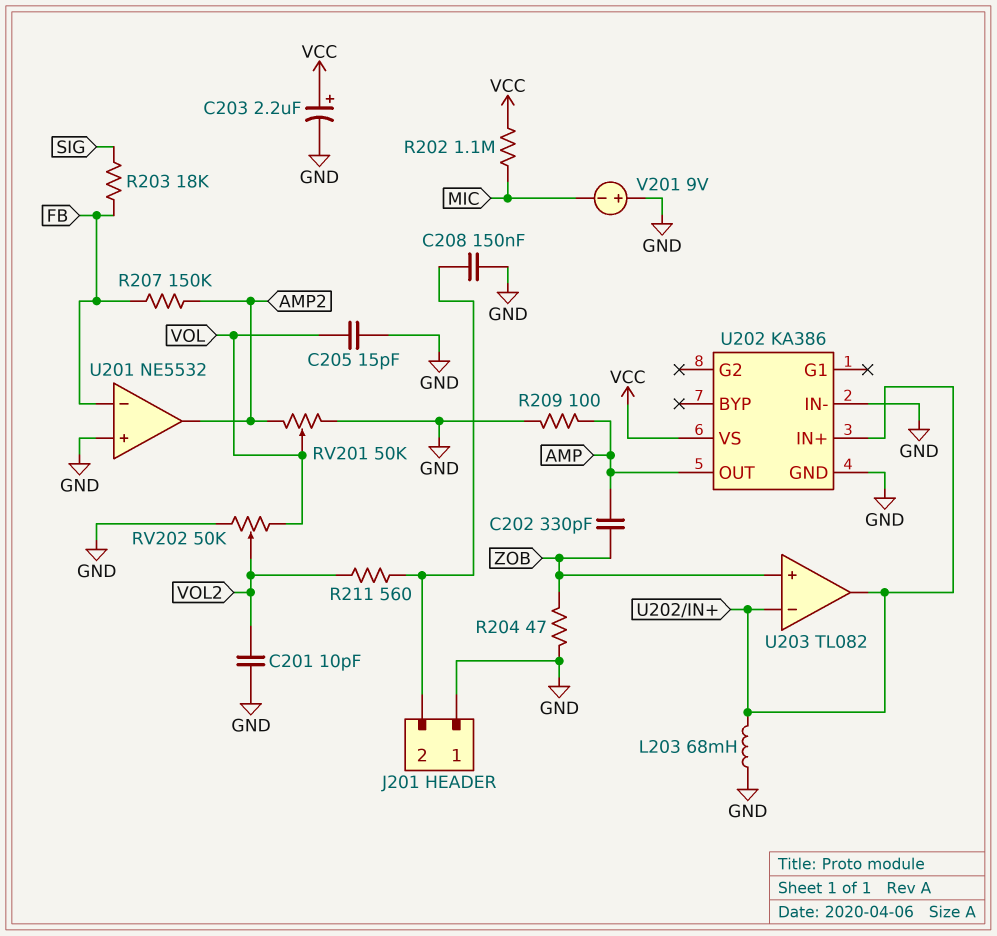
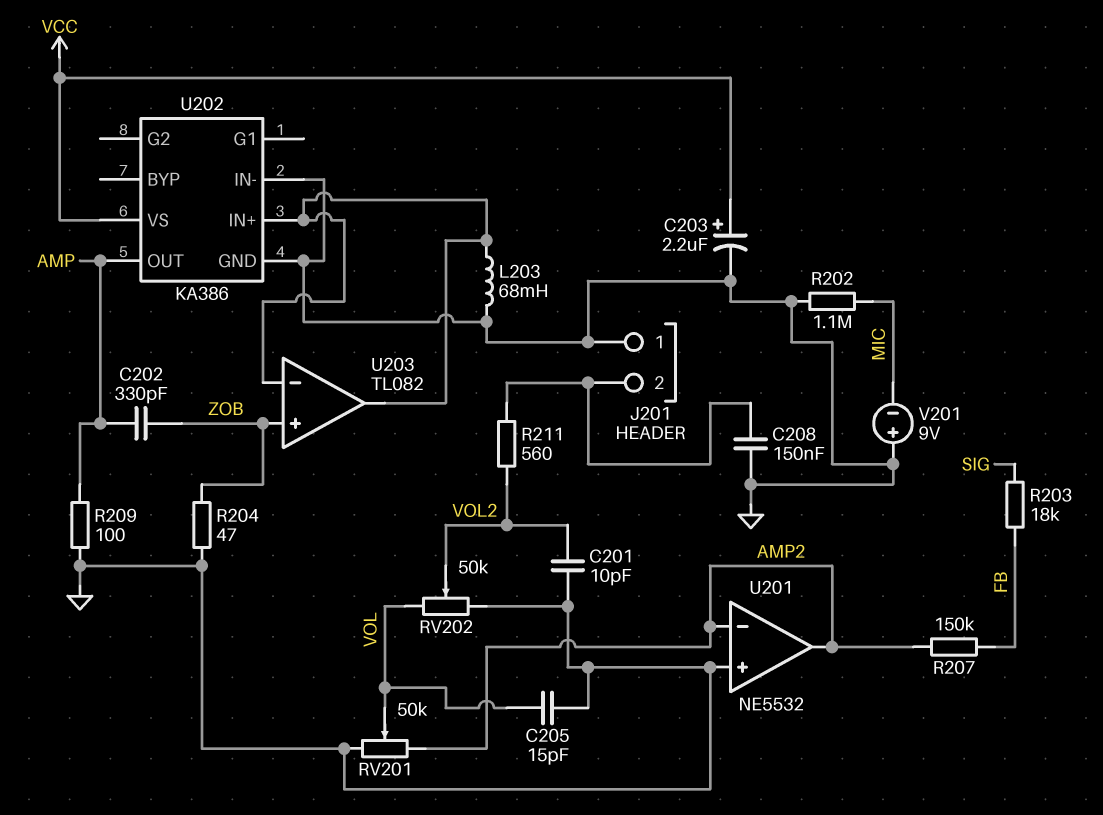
R202: 1.1M (MIC, VCC) -> 1.1M (GND, MIC)
U201 pin in-: FB -> AMP2

